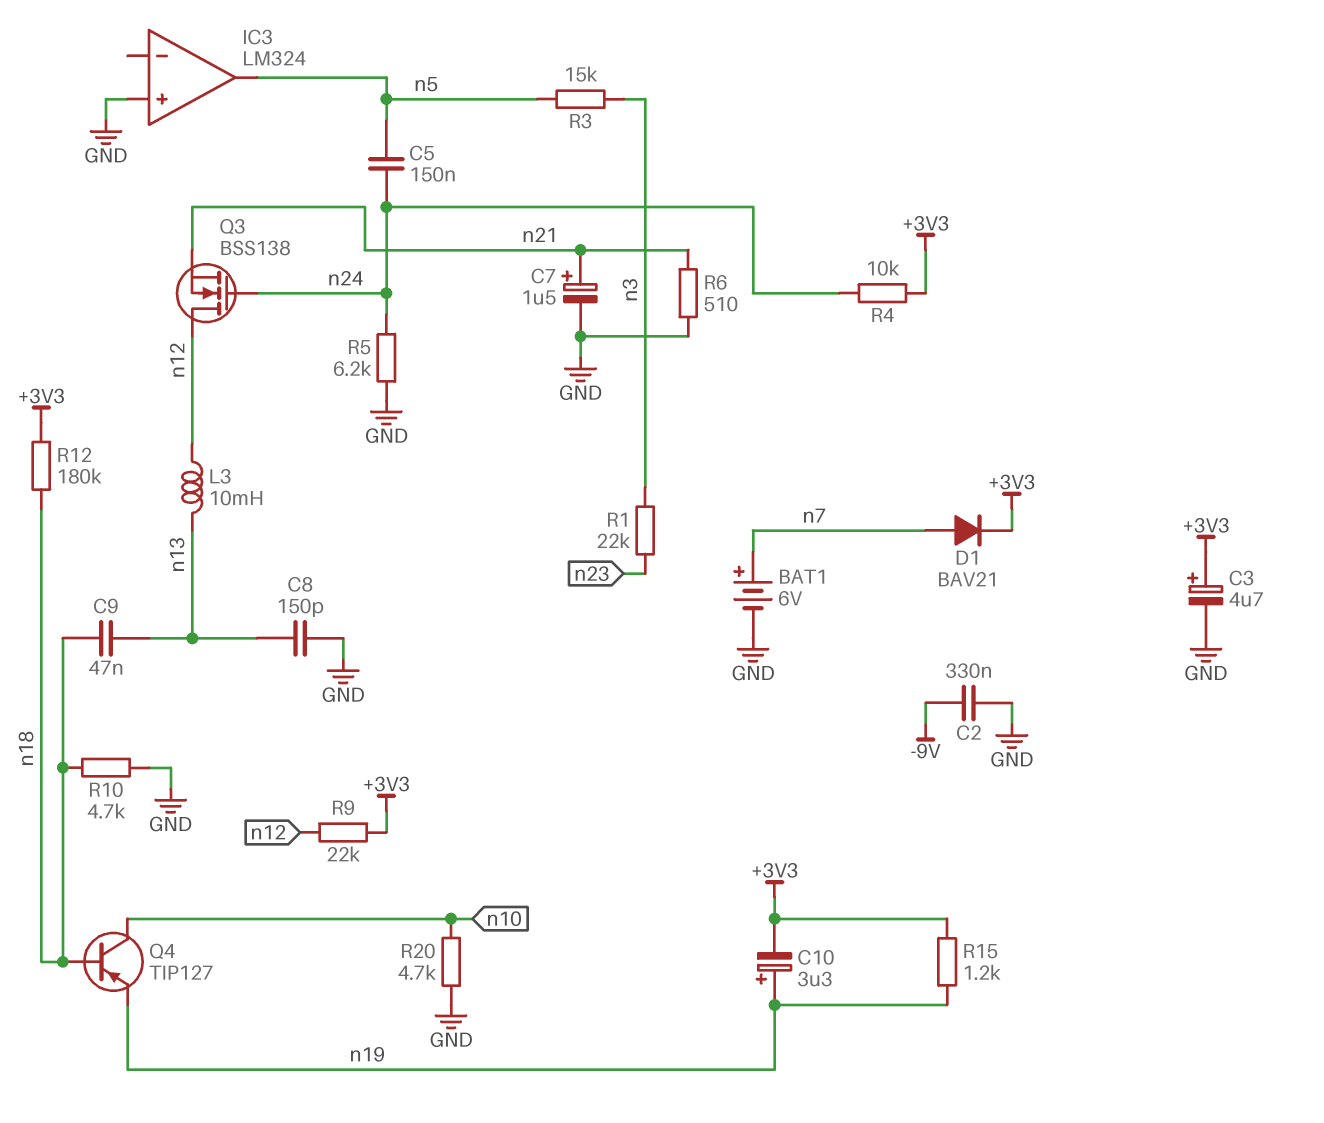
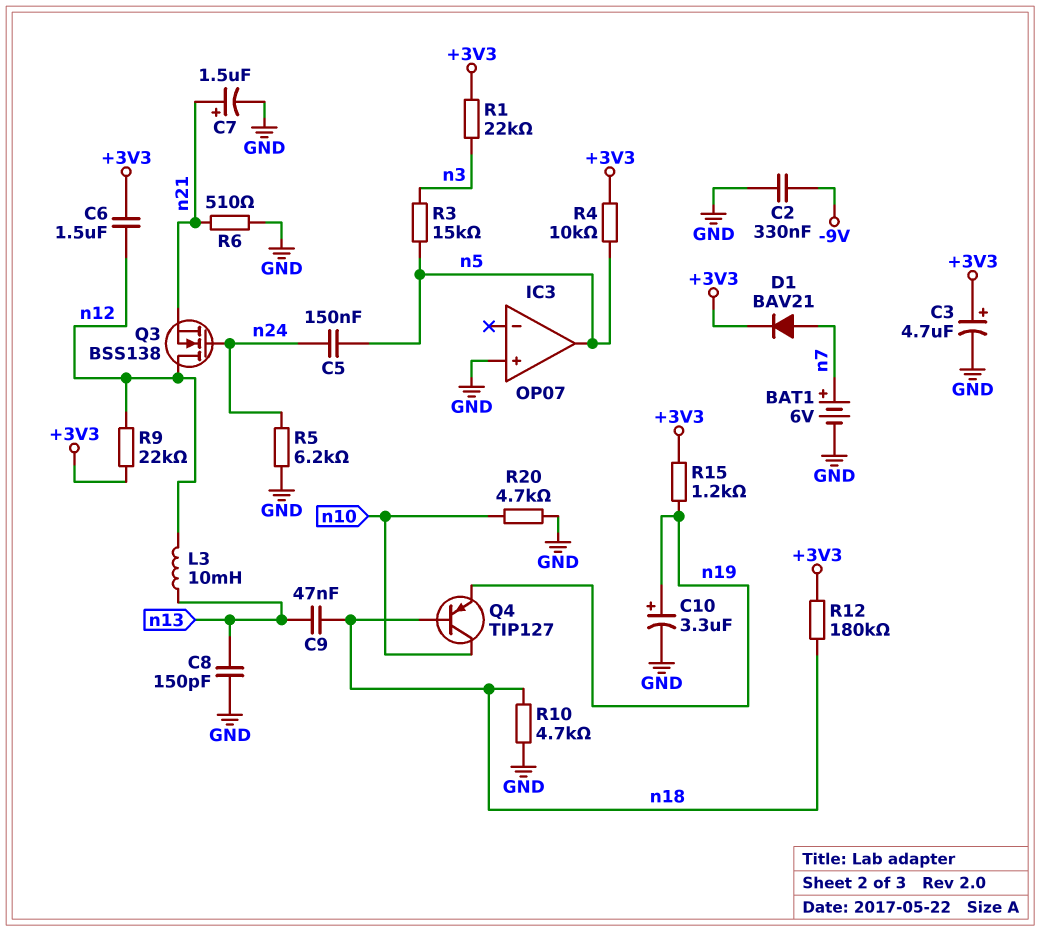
C6: none -> 1.5uF (+3V3, n12)
C10: 3.3uF (plus n19, minus +3V3) -> 3.3uF (plus n19, minus GND)
IC3: LM324 -> OP07
R1: 22k (n3, n23) -> 22k (+3V3, n3)
R4: 10k (+3V3, n24) -> 10k (+3V3, n5)

